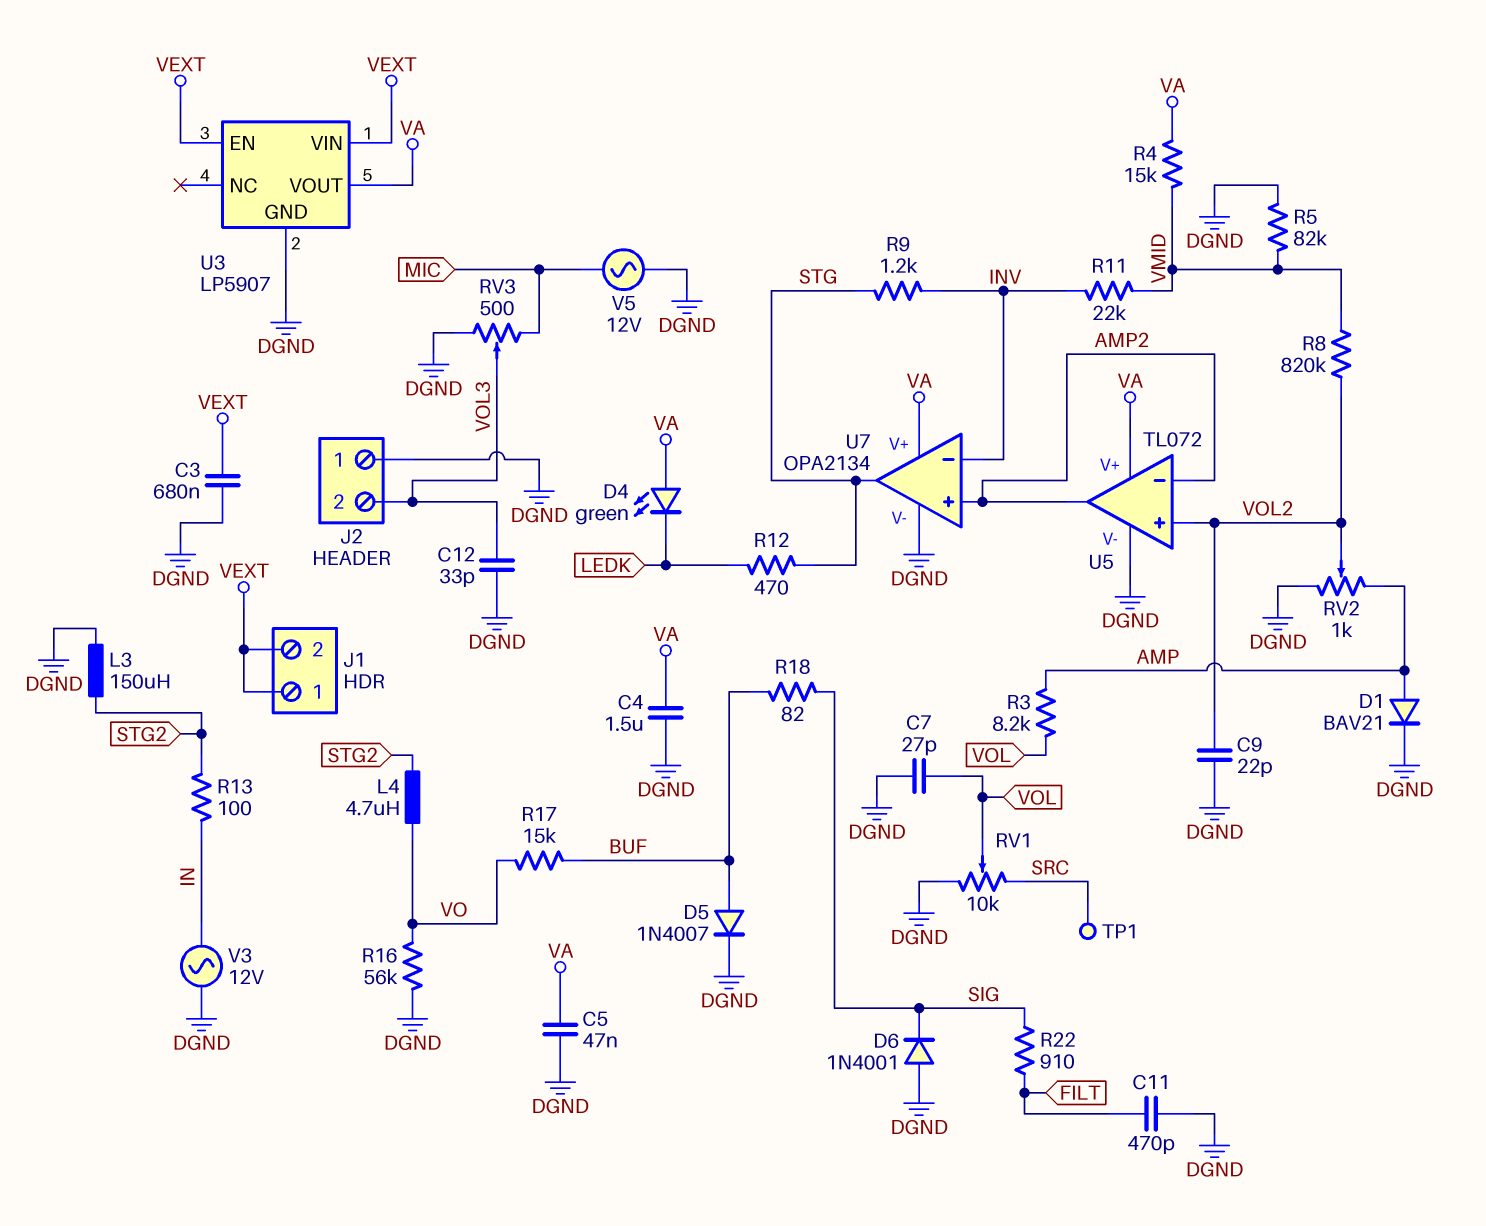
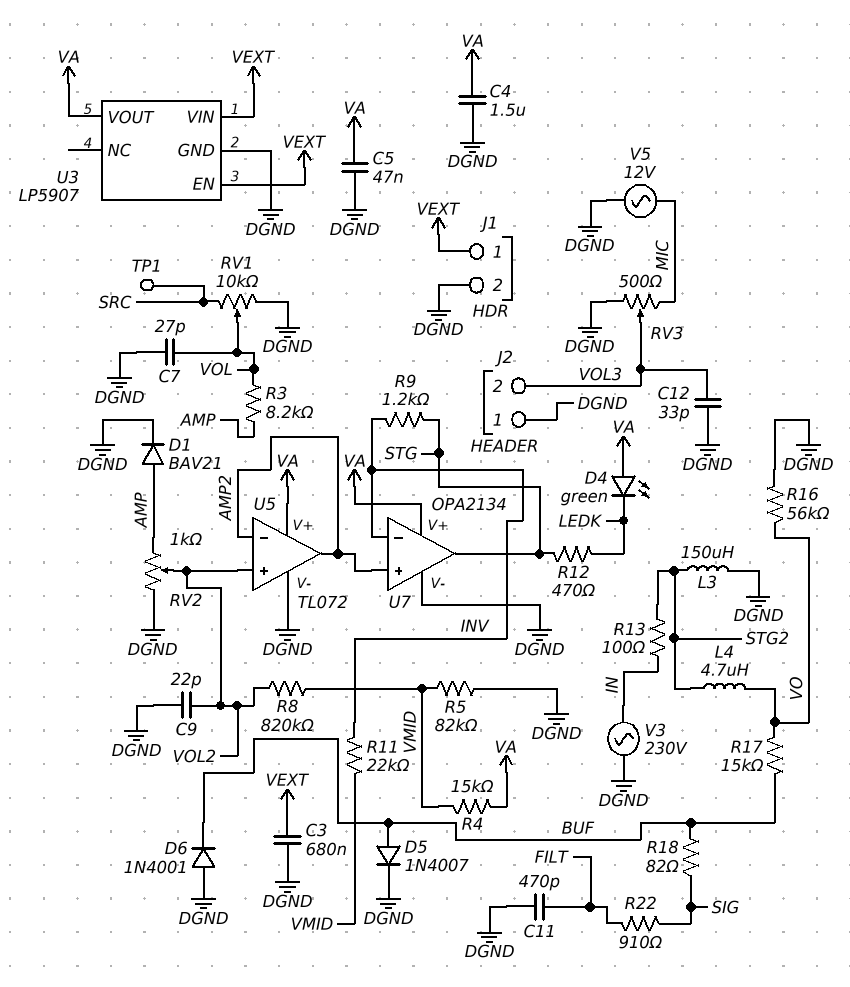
D6: diode 1N4001 (A DGND, K SIG) -> diode 1N4001 (A DGND, K BUF)
J1 pin 2: VEXT -> DGND
V3: AC 12V (DGND, IN) -> AC 230V (DGND, IN)

